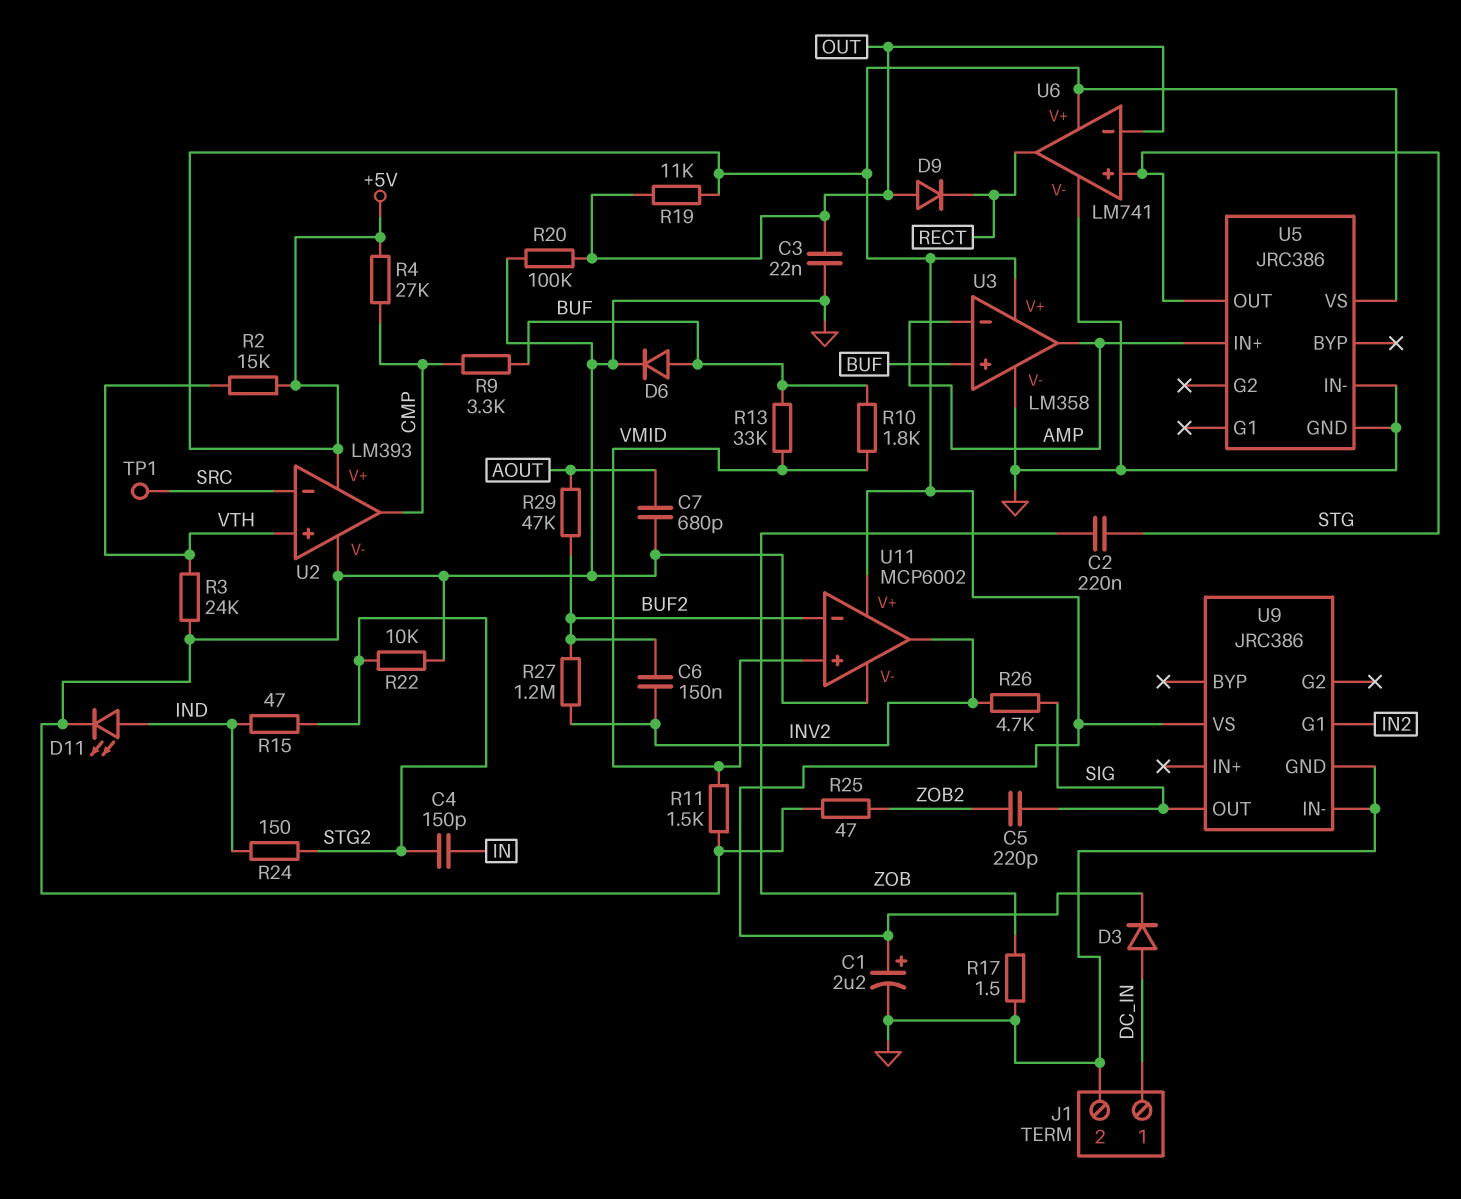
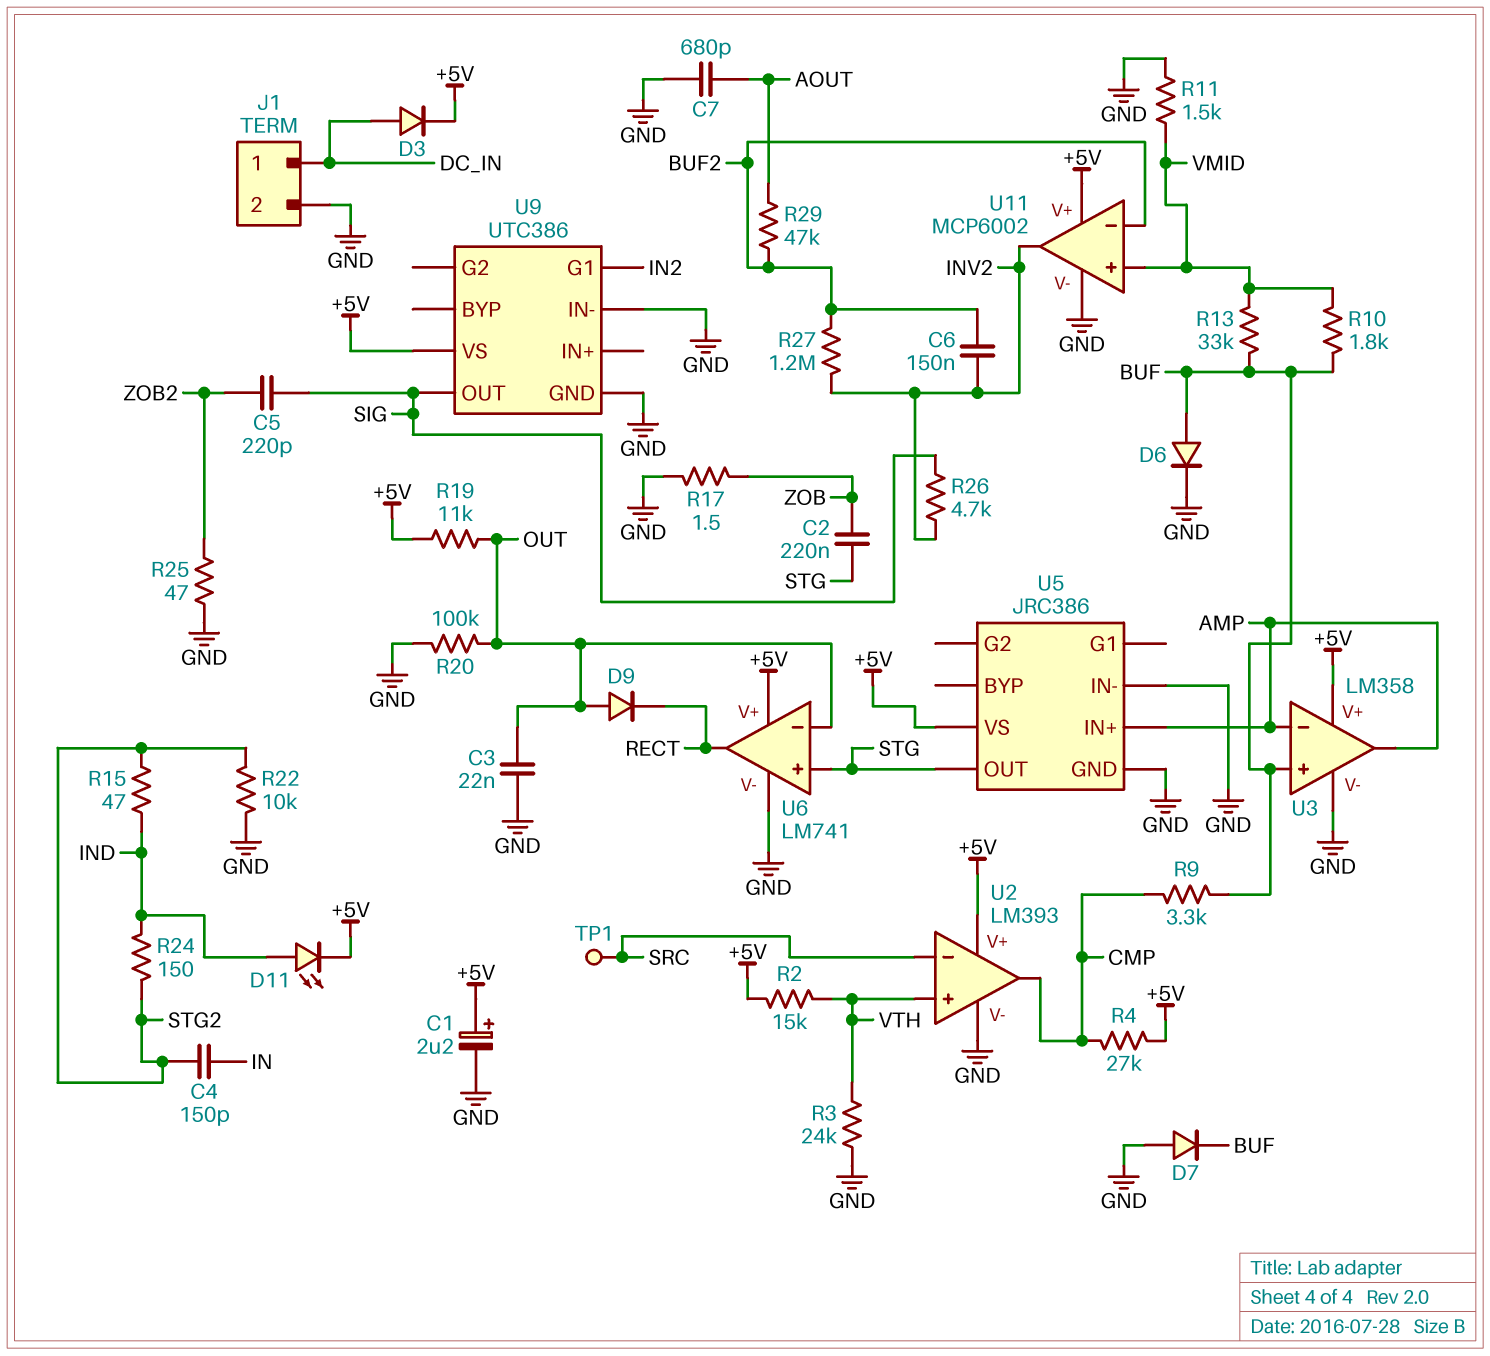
D7: none -> diode (A GND, K BUF)
D11: LED (A IND, K GND) -> LED (A IND, K +5V)
U9: JRC386 -> UTC386

